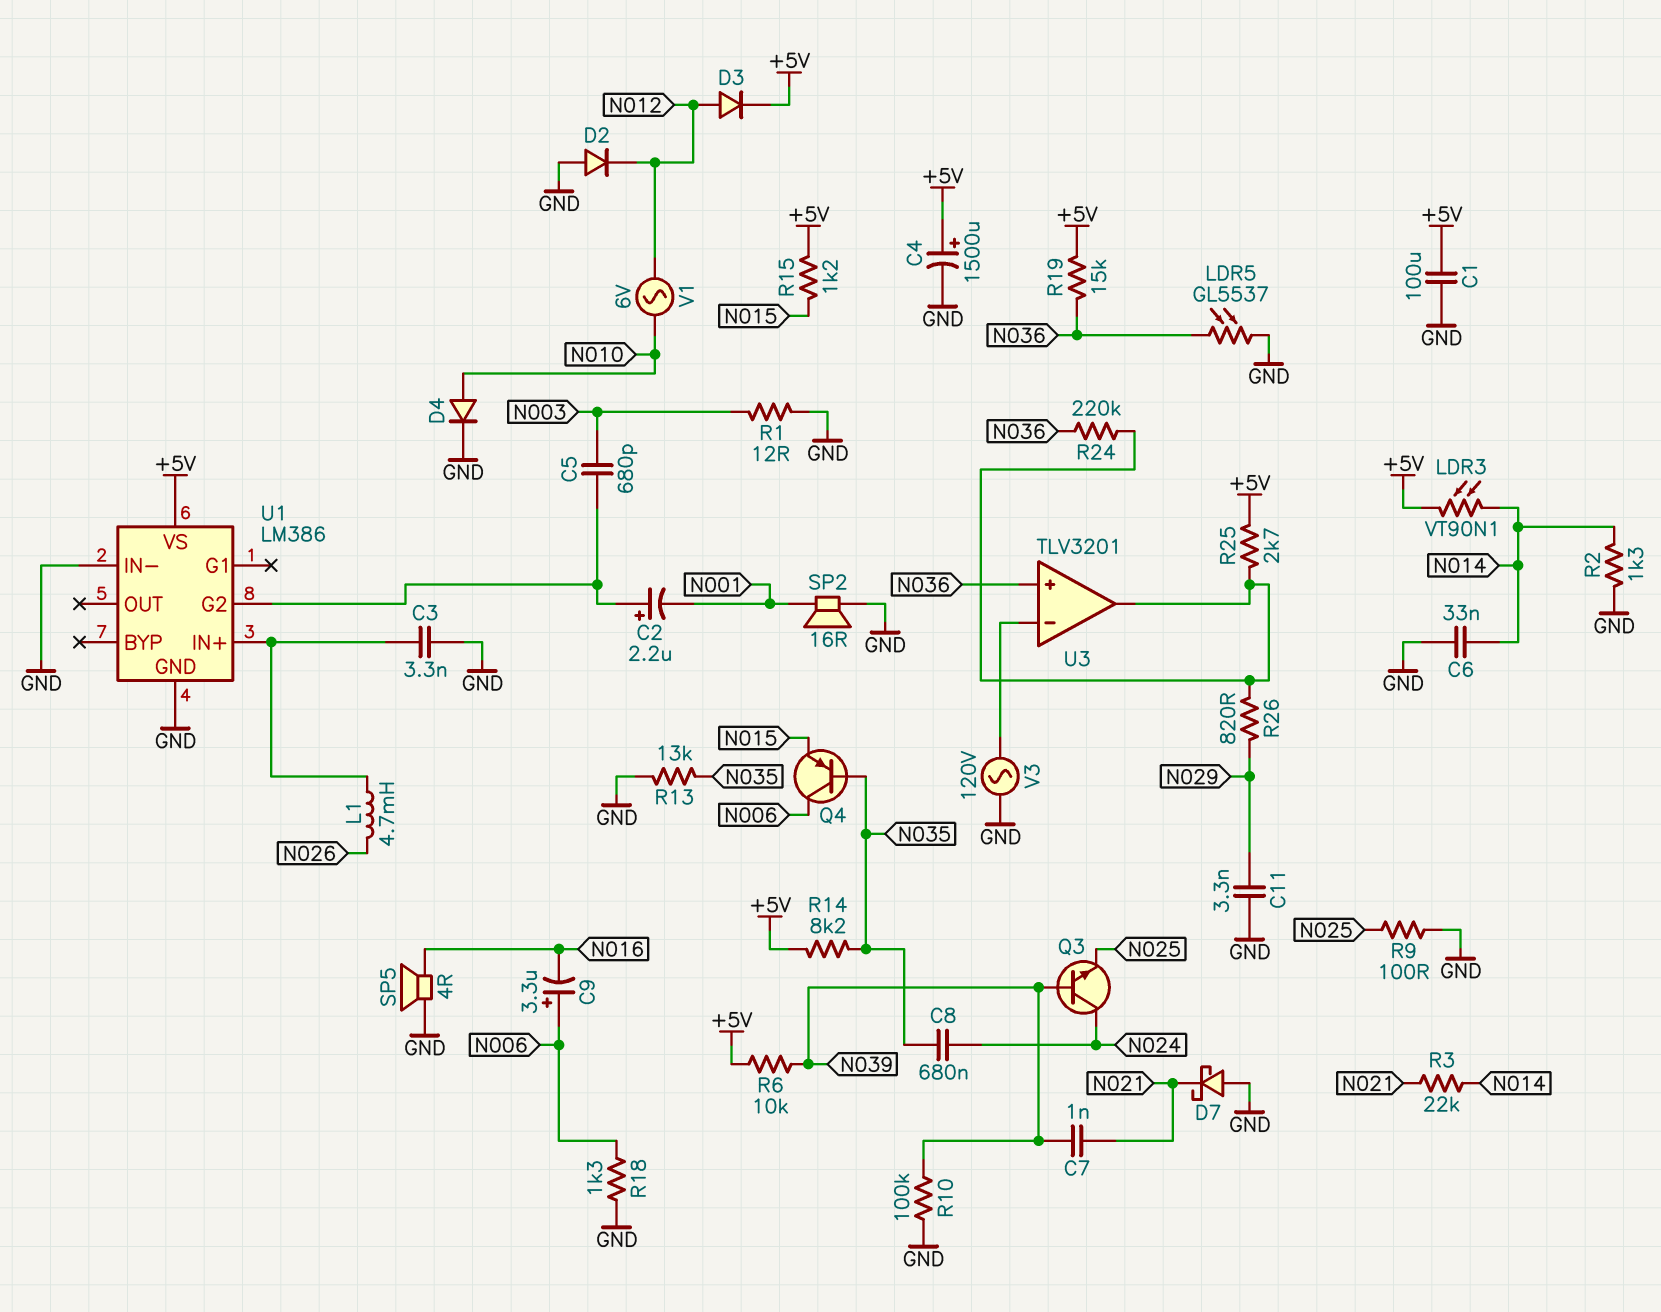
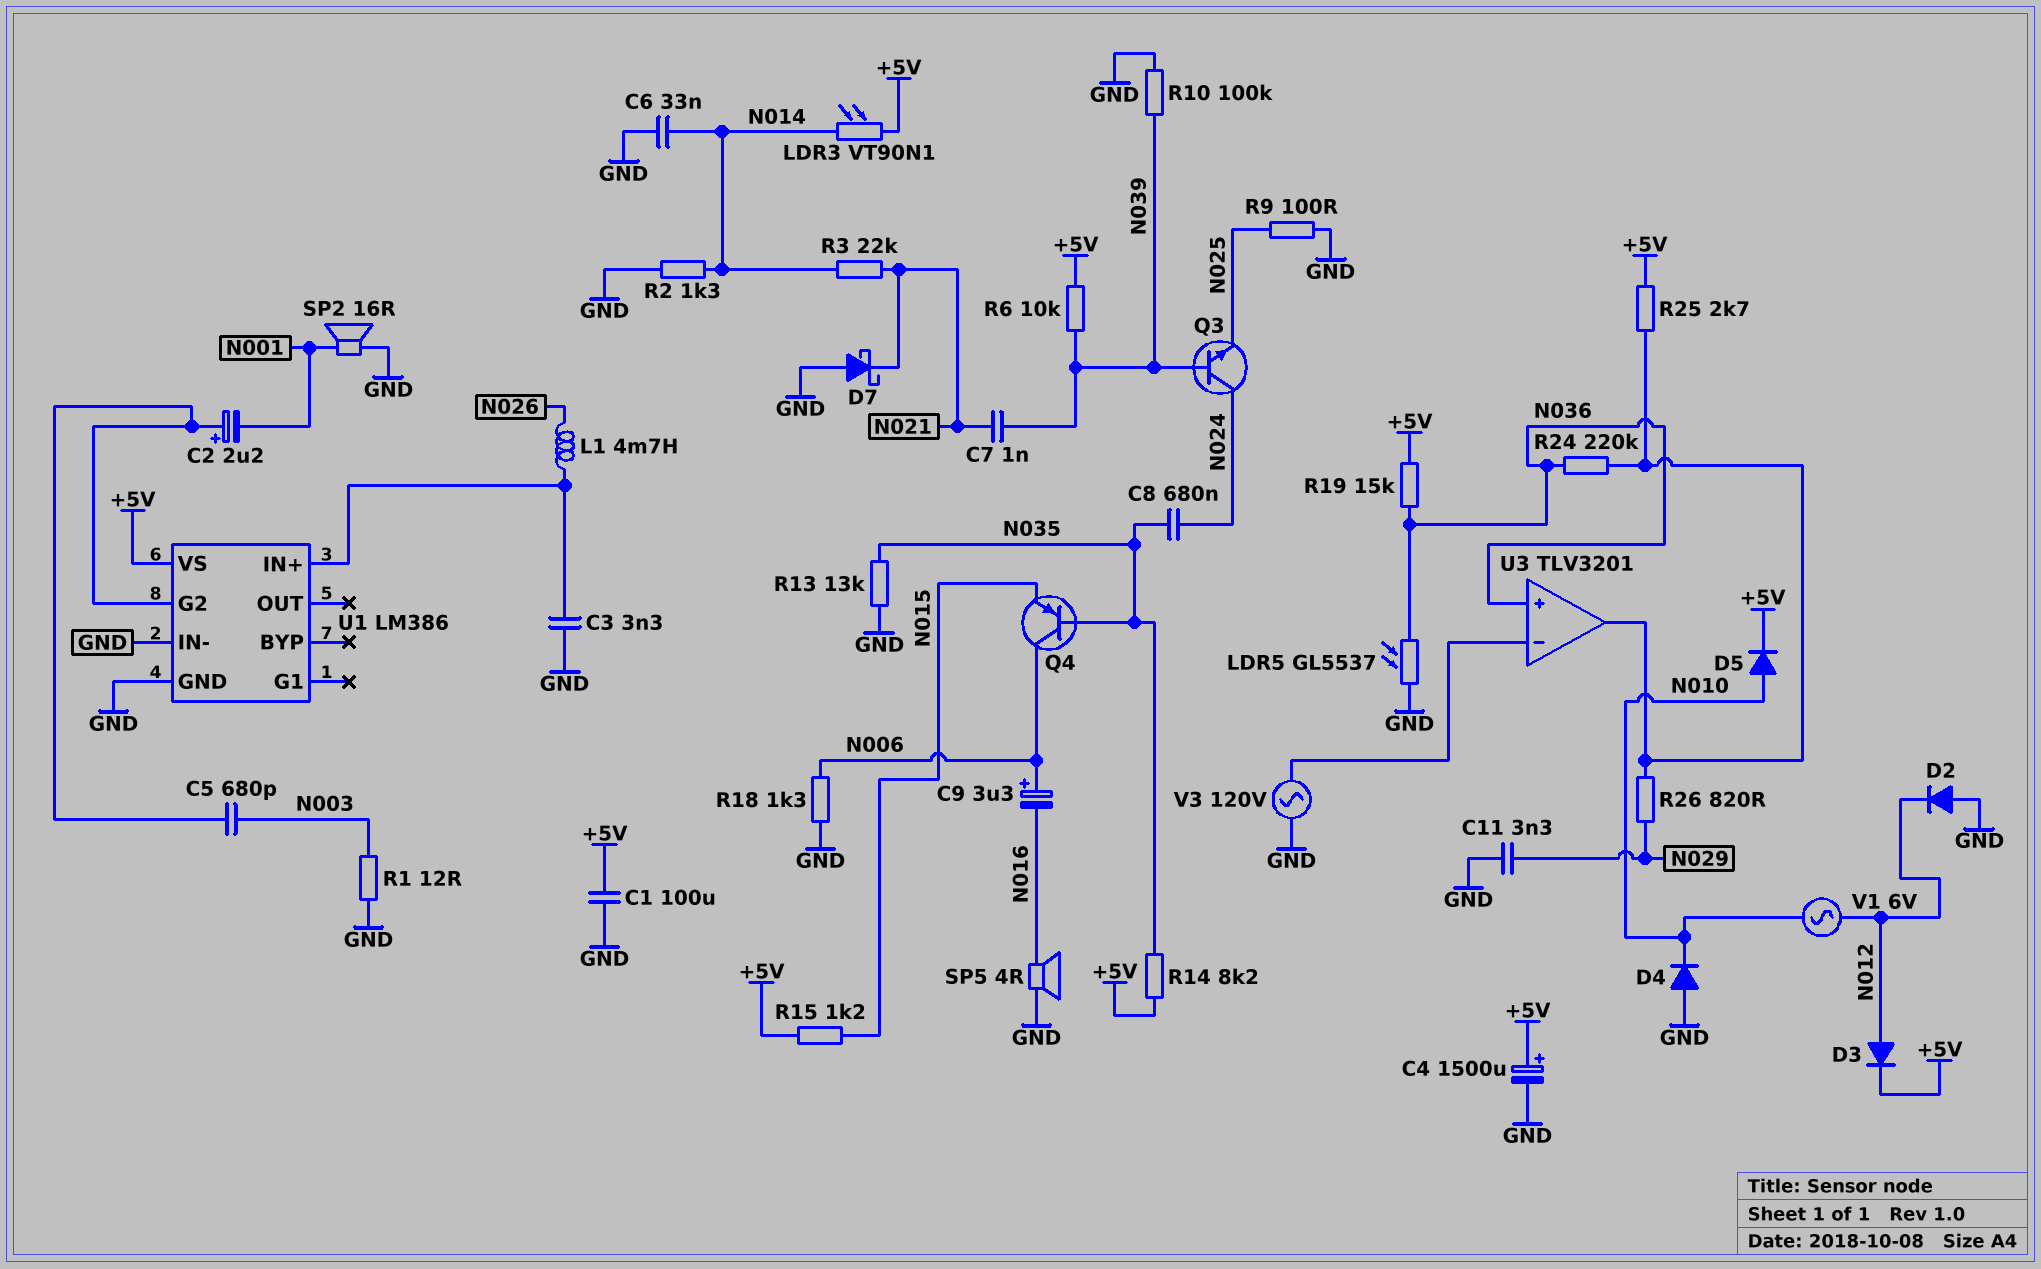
D4: diode (A N010, K GND) -> diode (A GND, K N010)
D5: none -> diode (A N010, K +5V)

